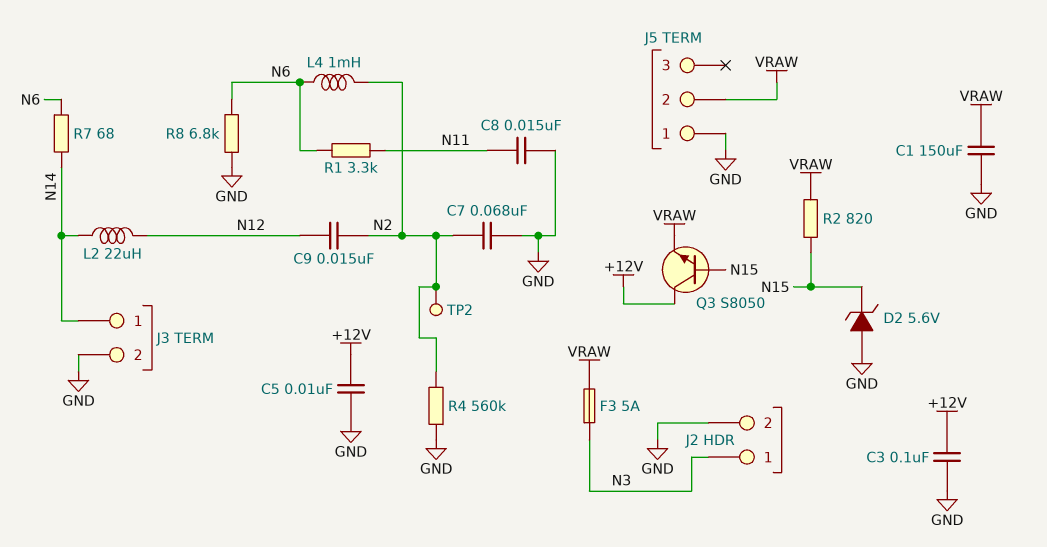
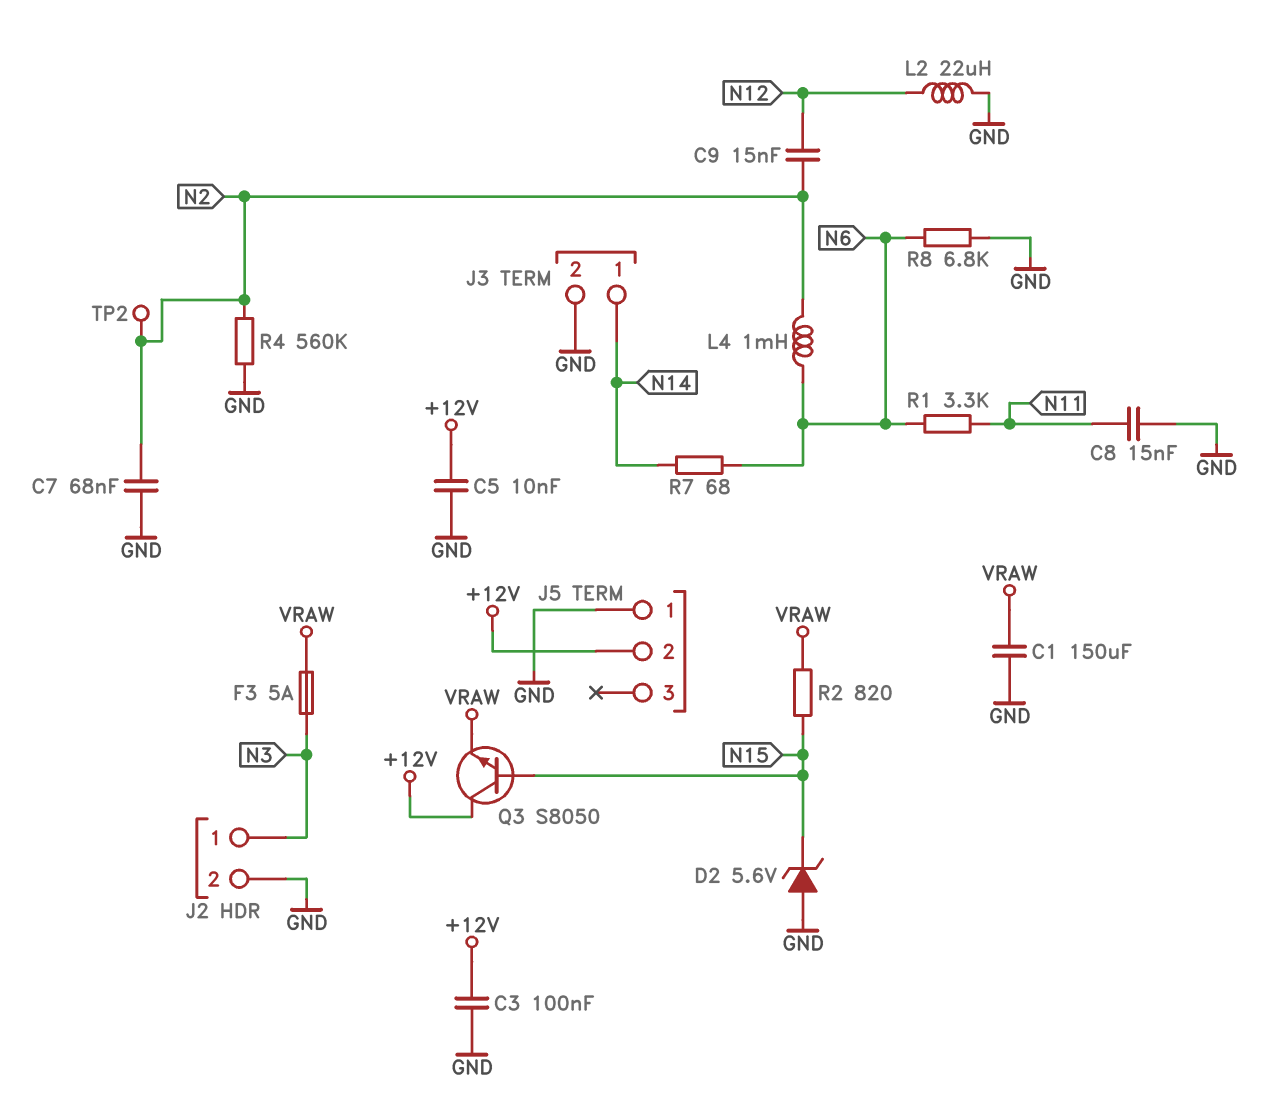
J5 pin 2: VRAW -> +12V
L2: 22uH (N12, N14) -> 22uH (GND, N12)

